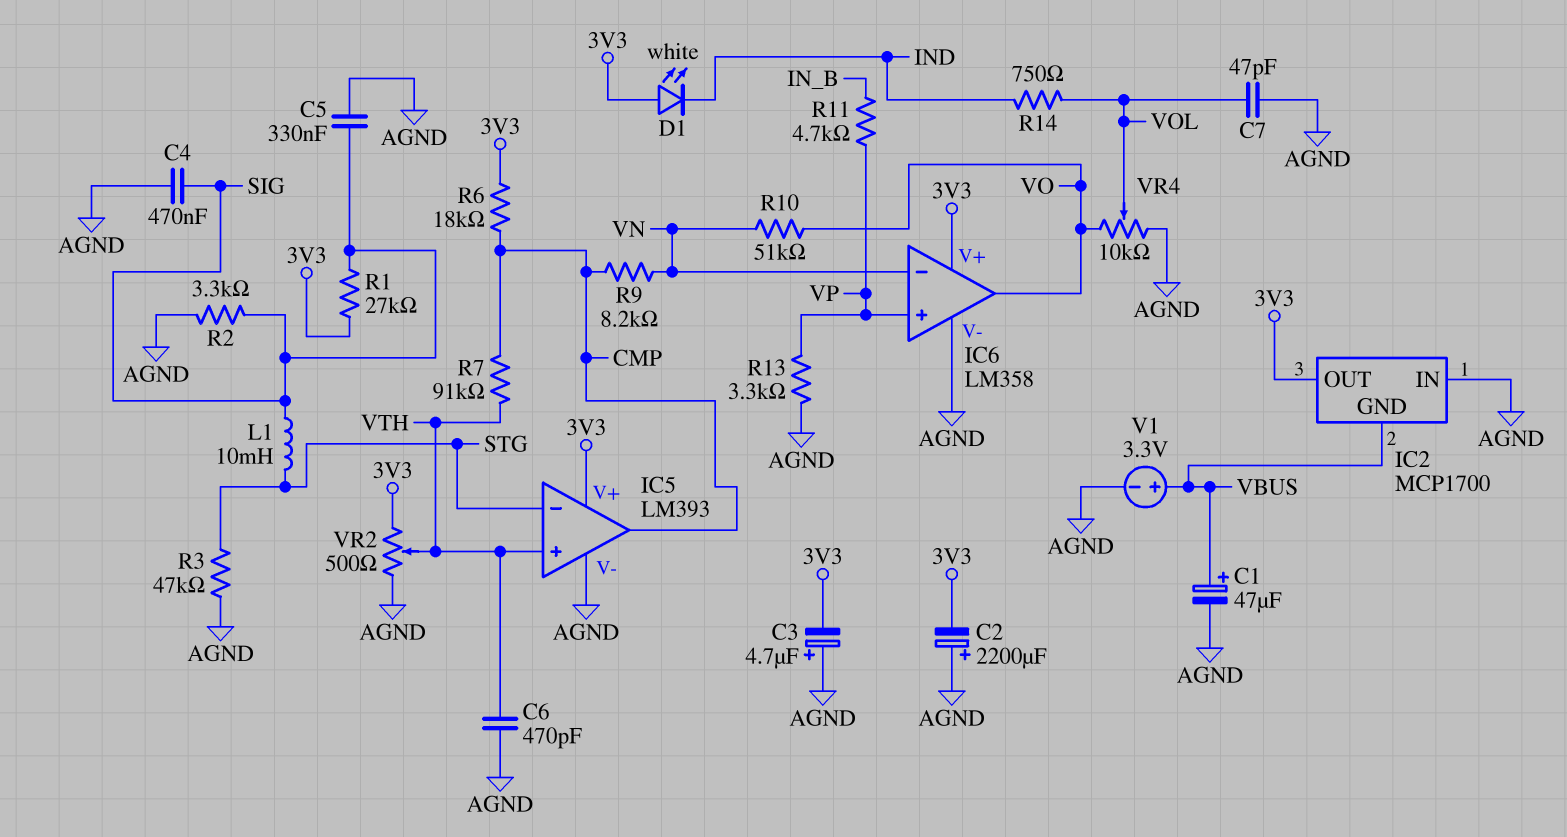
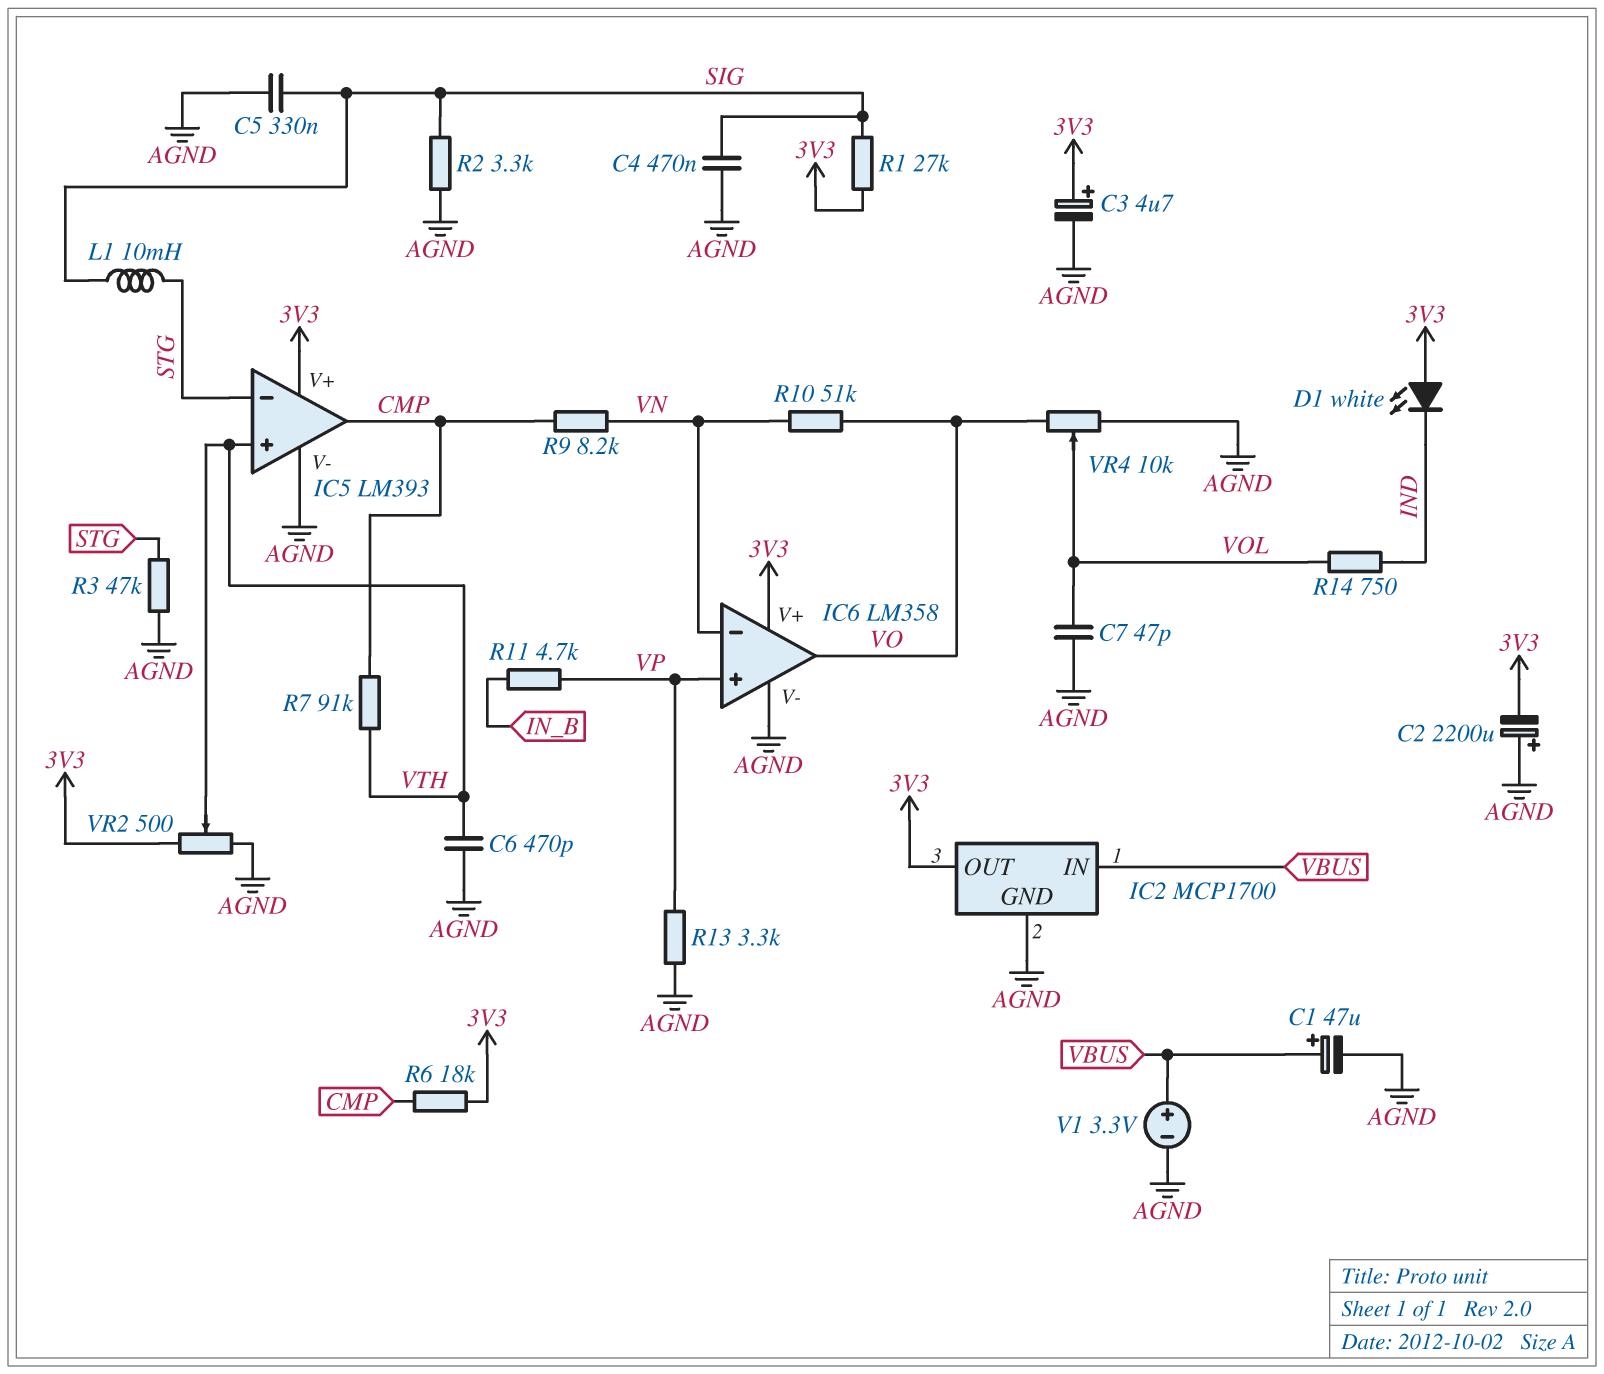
C3: 4.7uF (plus AGND, minus 3V3) -> 4.7uF (plus 3V3, minus AGND)
IC2 pin GND: VBUS -> AGND
IC2 pin IN: AGND -> VBUS

